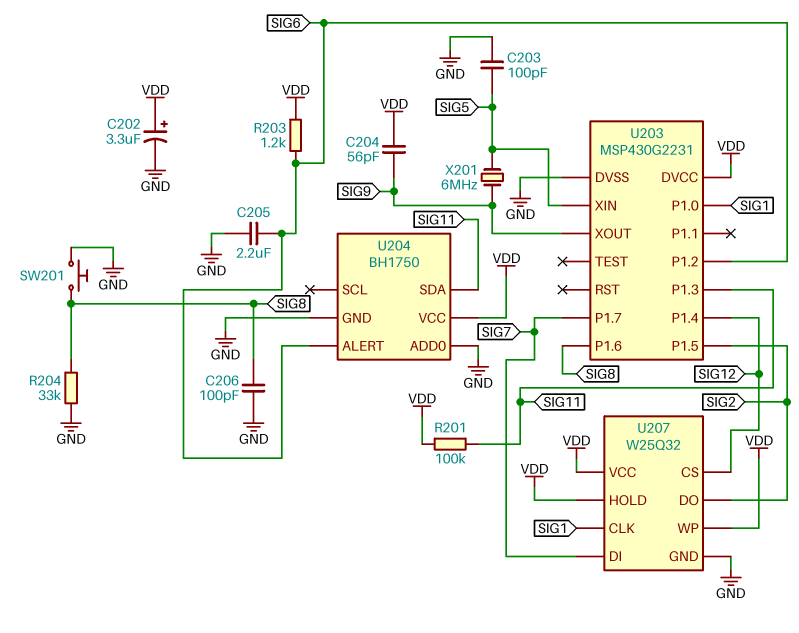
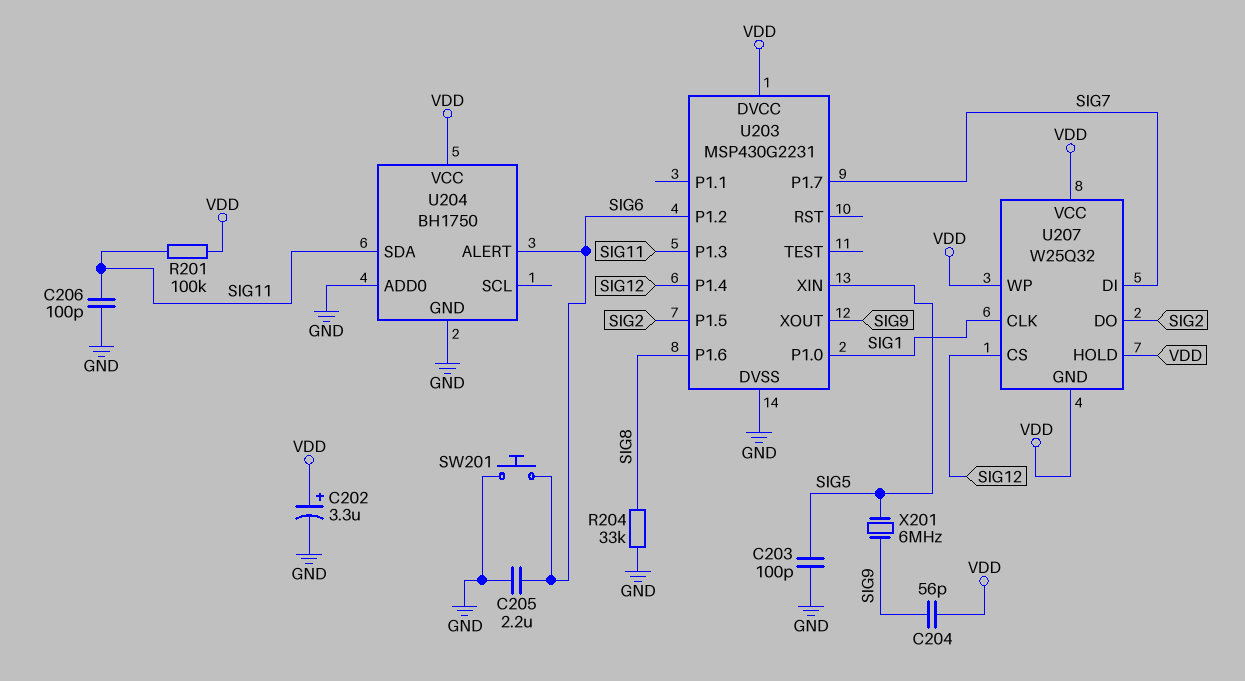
C206: 100pF (GND, SIG8) -> 100pF (GND, SIG11)
R203: 1.2k (SIG6, VDD) -> none
SW201: button (GND, SIG8) -> button (GND, SIG6)
U207 pin GND: GND -> VDD

